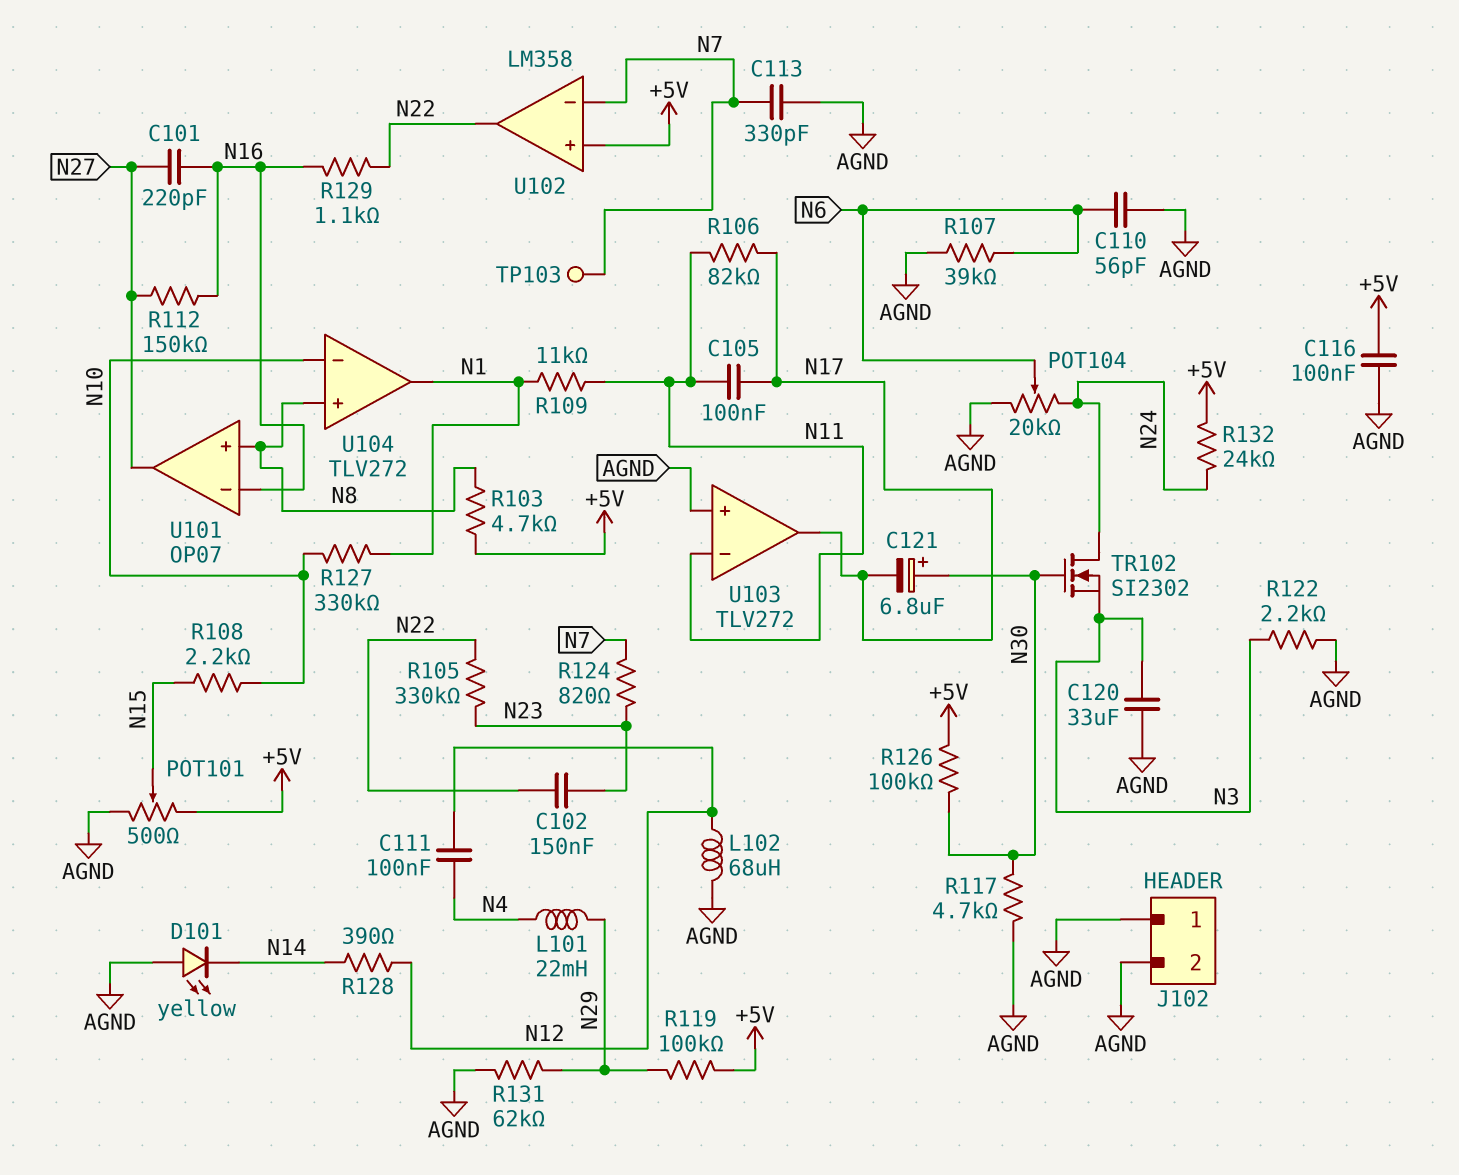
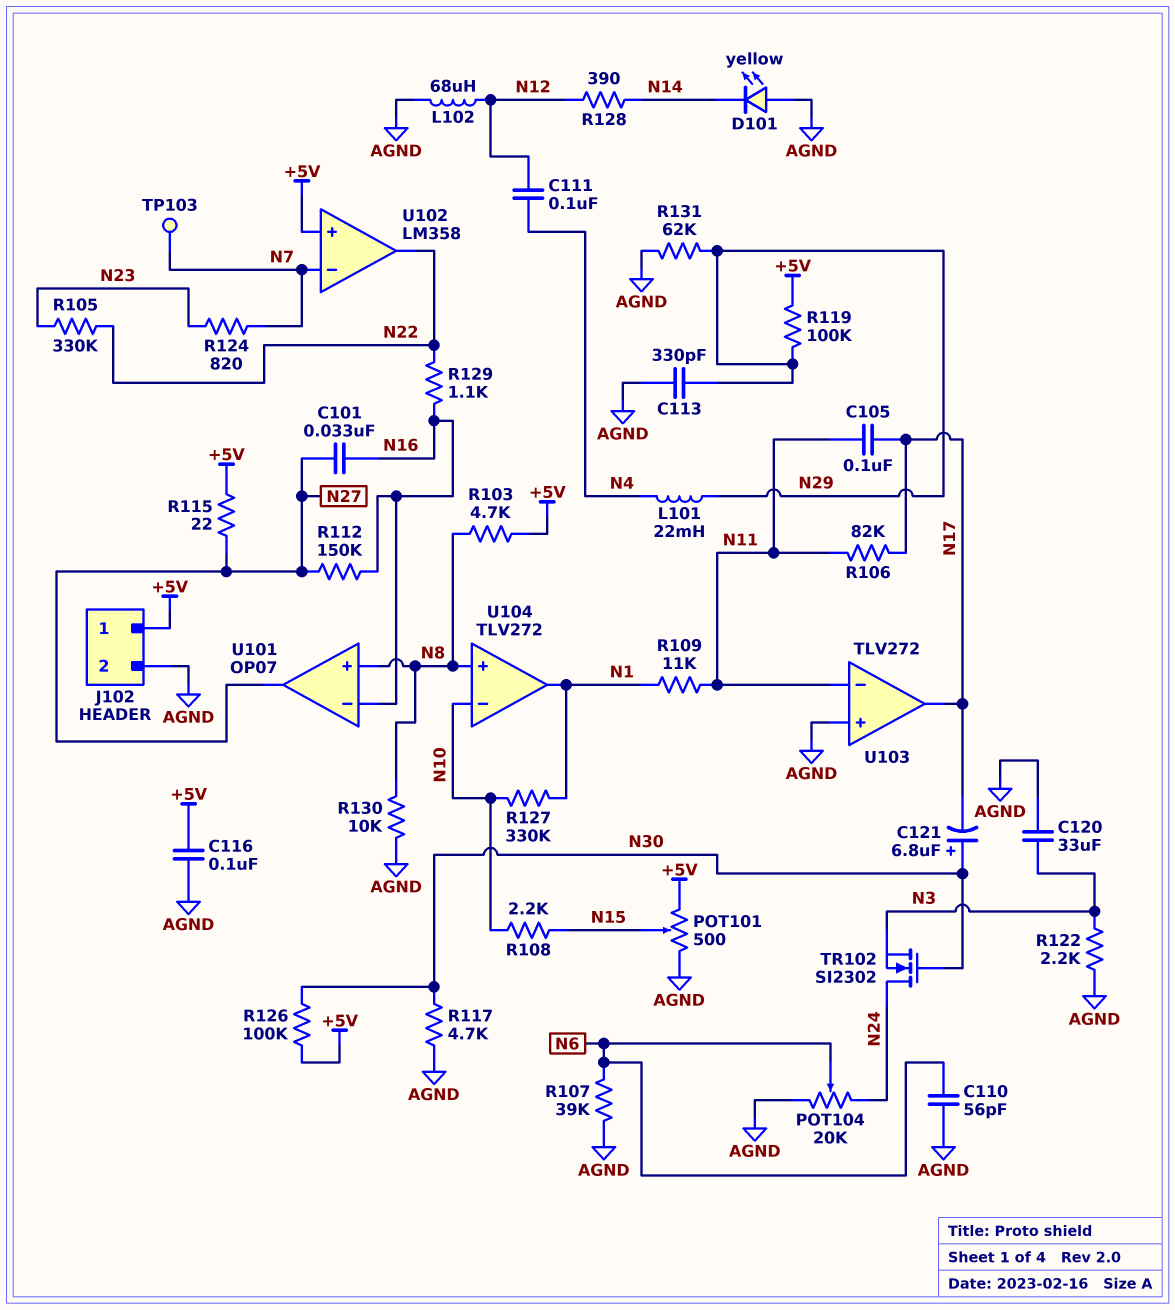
C101: 220pF (N16, N27) -> 33nF (N16, N27)
C102: 150nF (N22, N23) -> none
C113: 330pF (AGND, N7) -> 330pF (AGND, N29)
J102 pin 1: AGND -> +5V
R115: none -> 22 (+5V, N27)
R130: none -> 10k (AGND, N8)
R132: 24k (+5V, N24) -> none

